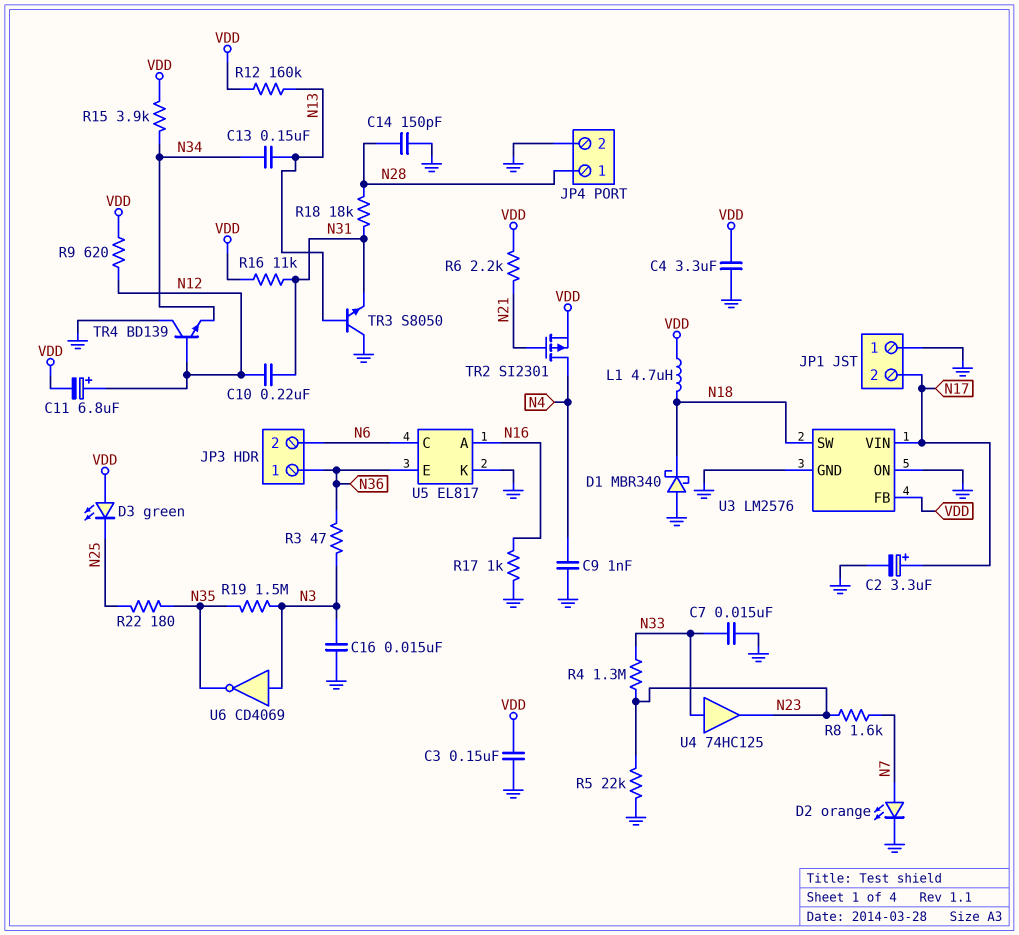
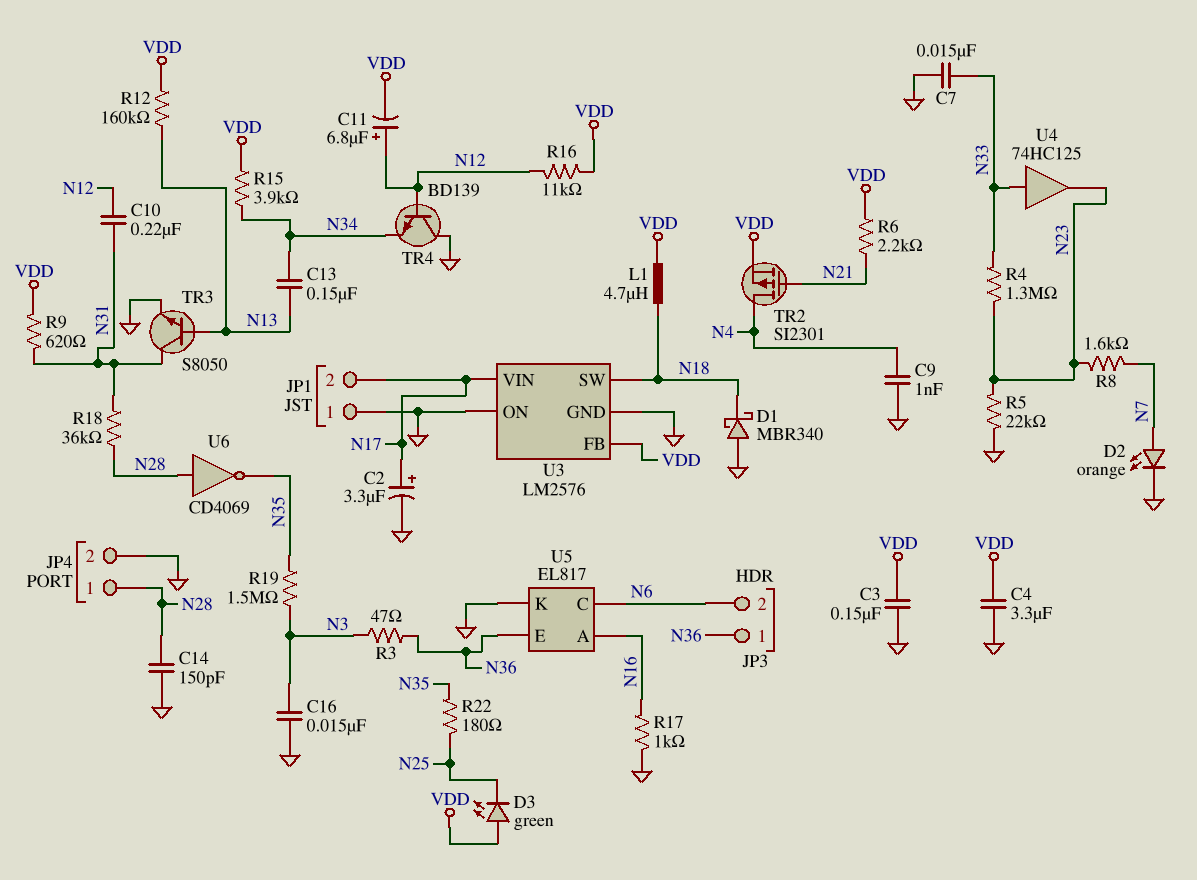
R9: 620 (N12, VDD) -> 620 (N31, VDD)
R16: 11k (N31, VDD) -> 11k (N12, VDD)
R18: 18k (N28, N31) -> 36k (N28, N31)
TR3: NPN S8050 (B N13, C GND, E N31) -> NPN S8050 (B N13, C N31, E GND)
U6: NOT CD4069 (in N3, out N35) -> NOT CD4069 (in N28, out N35)

